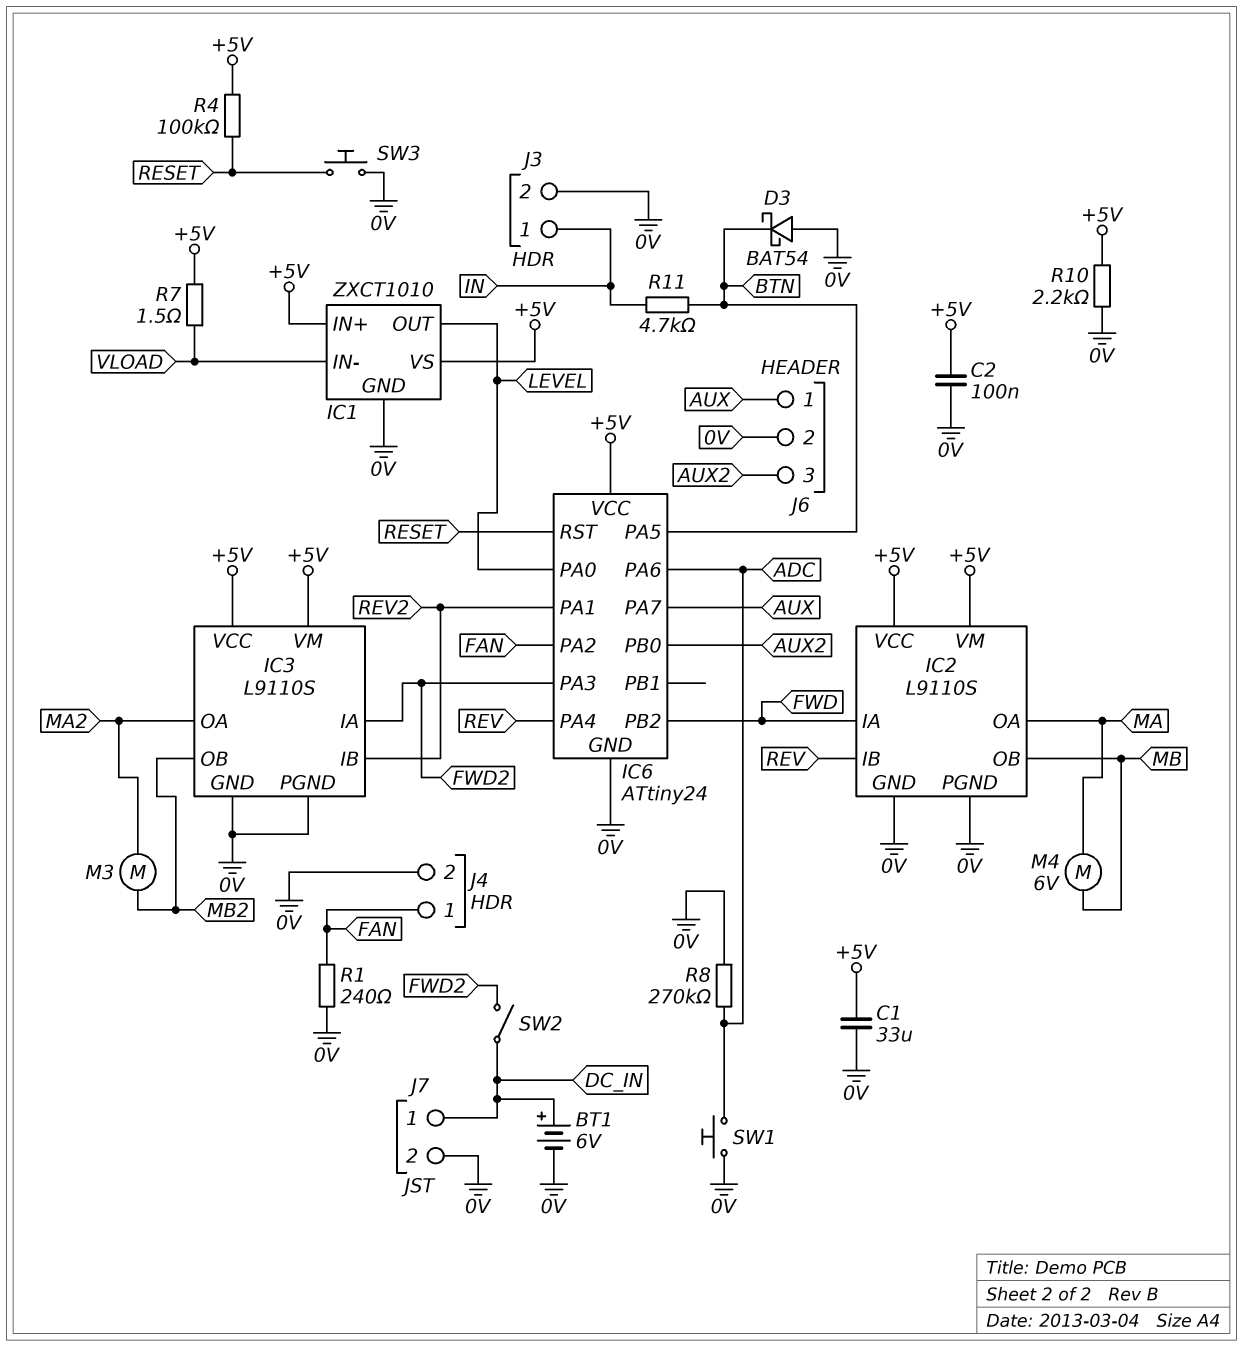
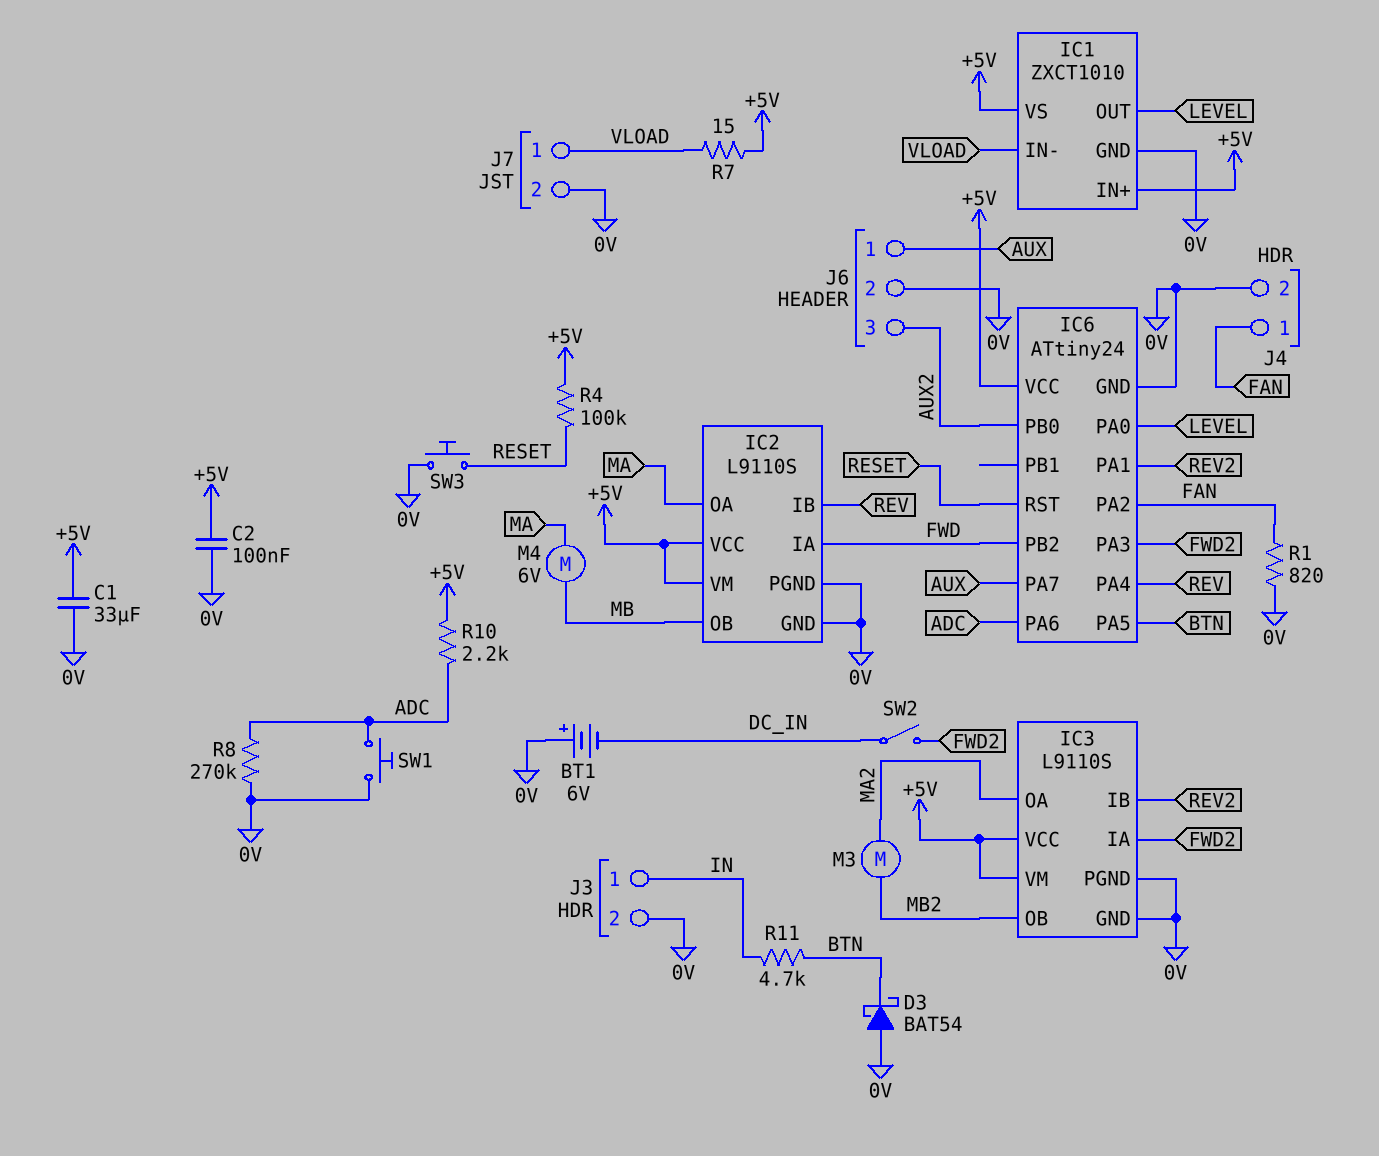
BT1: 6V (plus DC_IN, minus 0V) -> 6V (plus 0V, minus DC_IN)
J7 pin 1: DC_IN -> VLOAD
R1: 240 (0V, FAN) -> 820 (0V, FAN)
R7: 1.5 (+5V, VLOAD) -> 15 (+5V, VLOAD)
R10: 2.2k (+5V, 0V) -> 2.2k (+5V, ADC)

